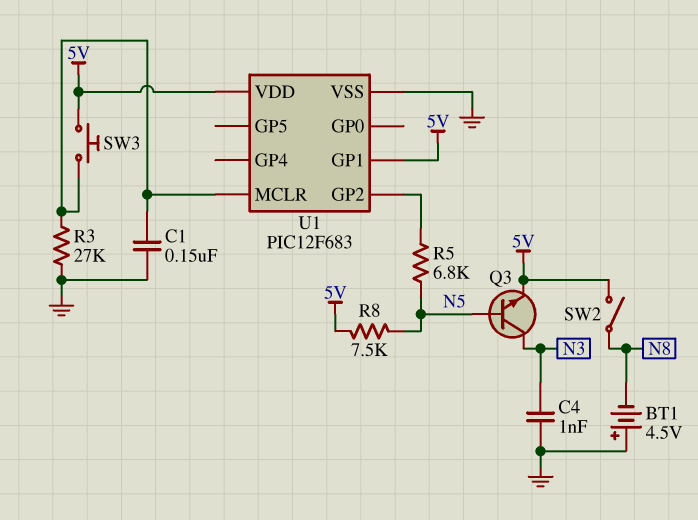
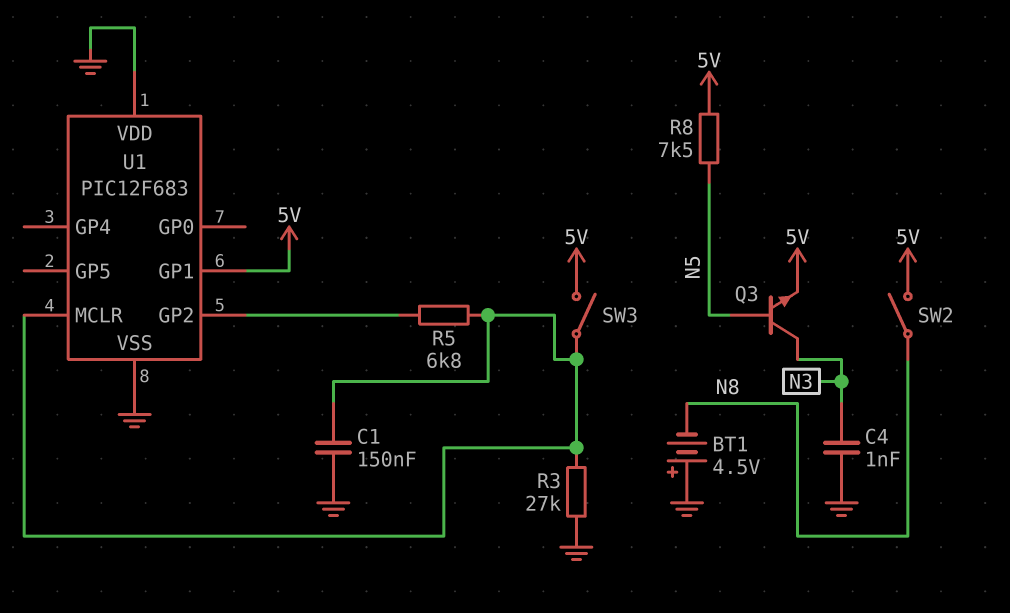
R5: 6.8k (N5, U1/GP2) -> 6.8k (U1/GP2, U1/MCLR)
SW3: button (5V, U1/MCLR) -> switch (5V, U1/MCLR)
U1 pin VDD: 5V -> GND

